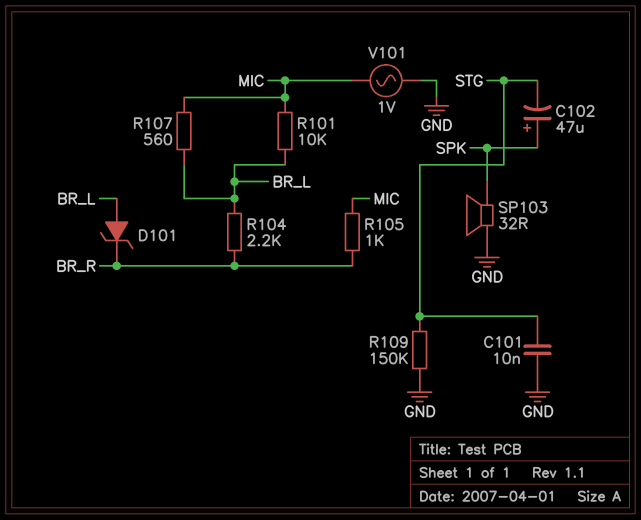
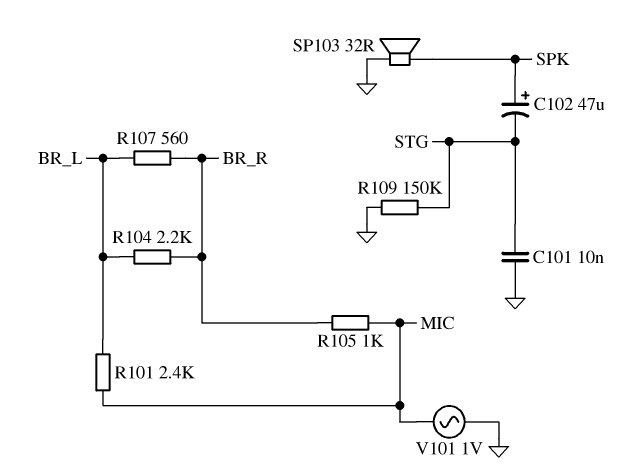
D101: zener (A BR_L, K BR_R) -> none
R101: 10k (BR_L, MIC) -> 2.4k (BR_L, MIC)
R107: 560 (BR_L, MIC) -> 560 (BR_L, BR_R)

